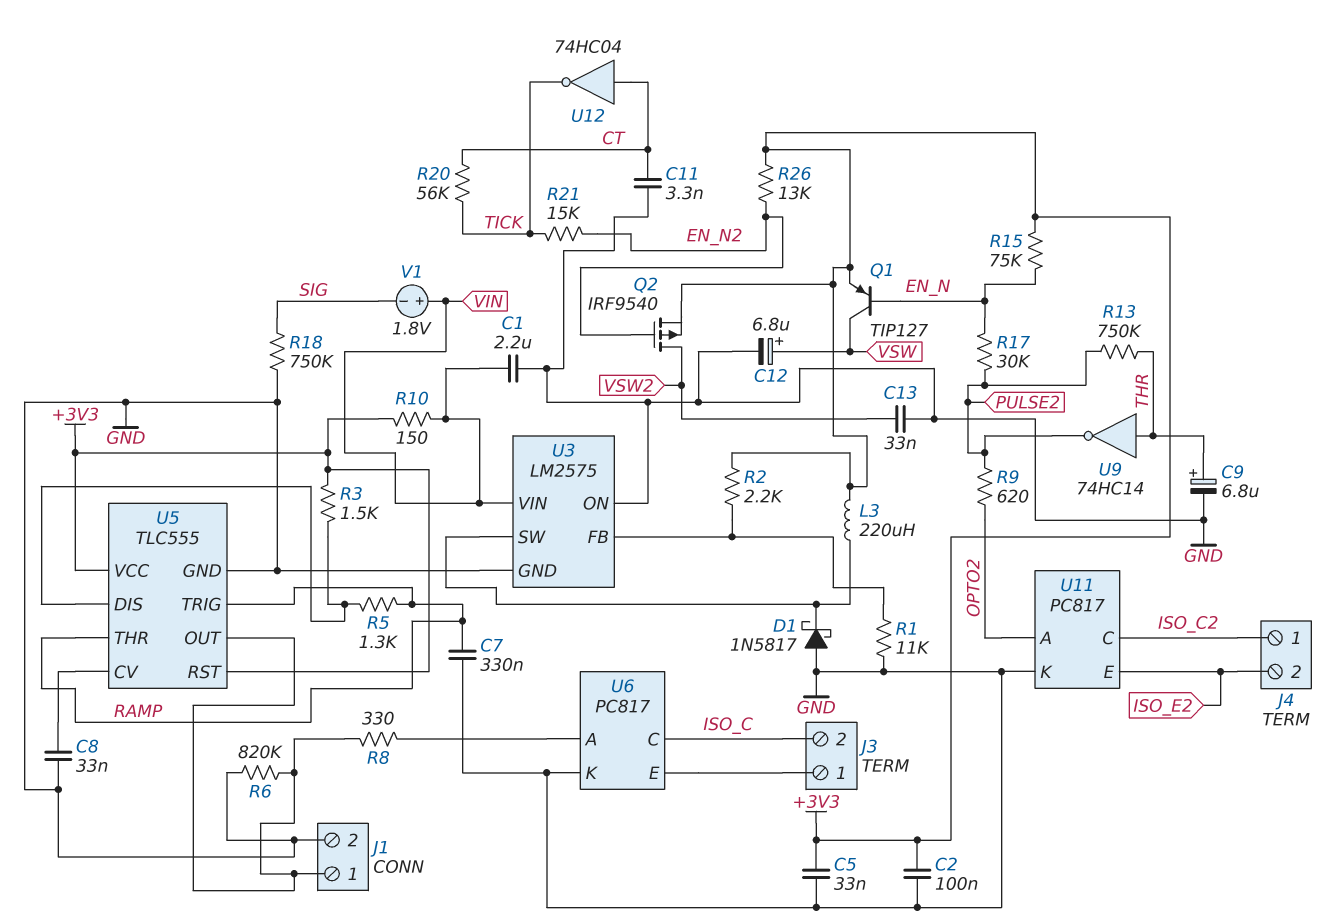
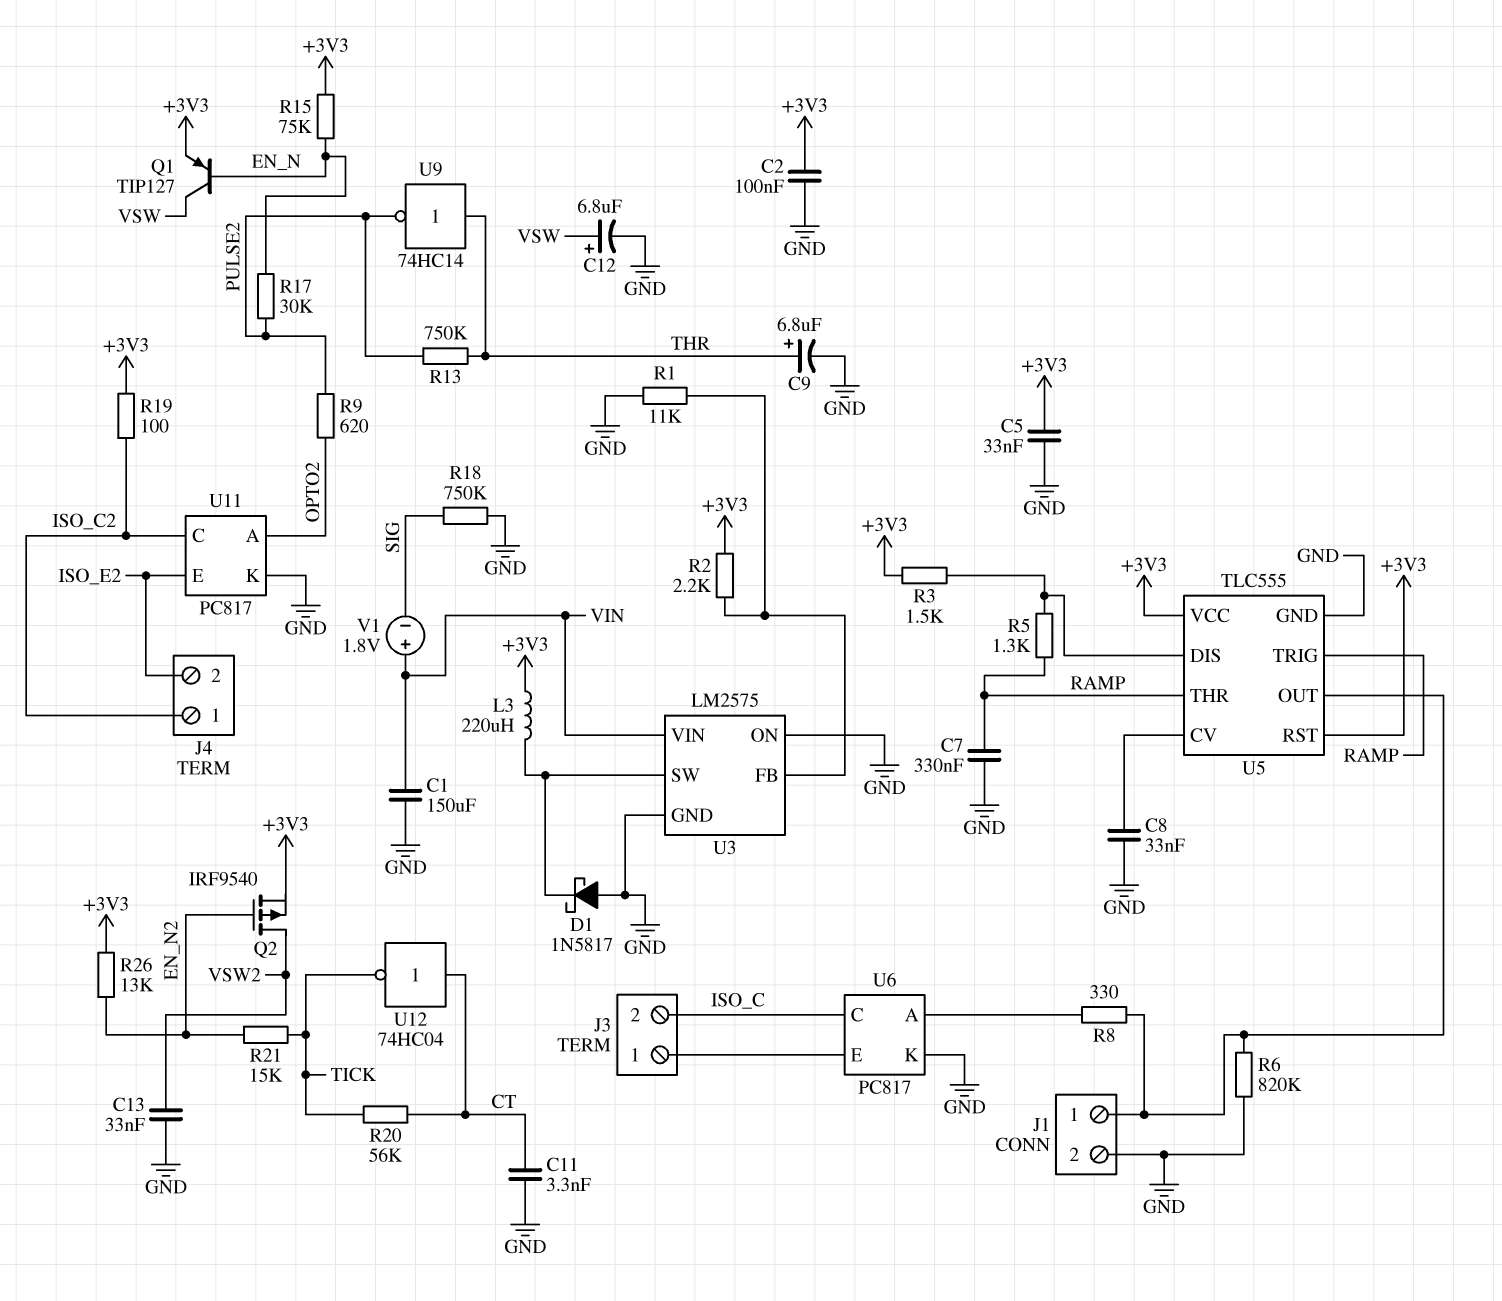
C1: 2.2uF (GND, VIN) -> 150uF (GND, VIN)
R10: 150 (+3V3, VIN) -> none
R19: none -> 100 (+3V3, ISO_C2)

